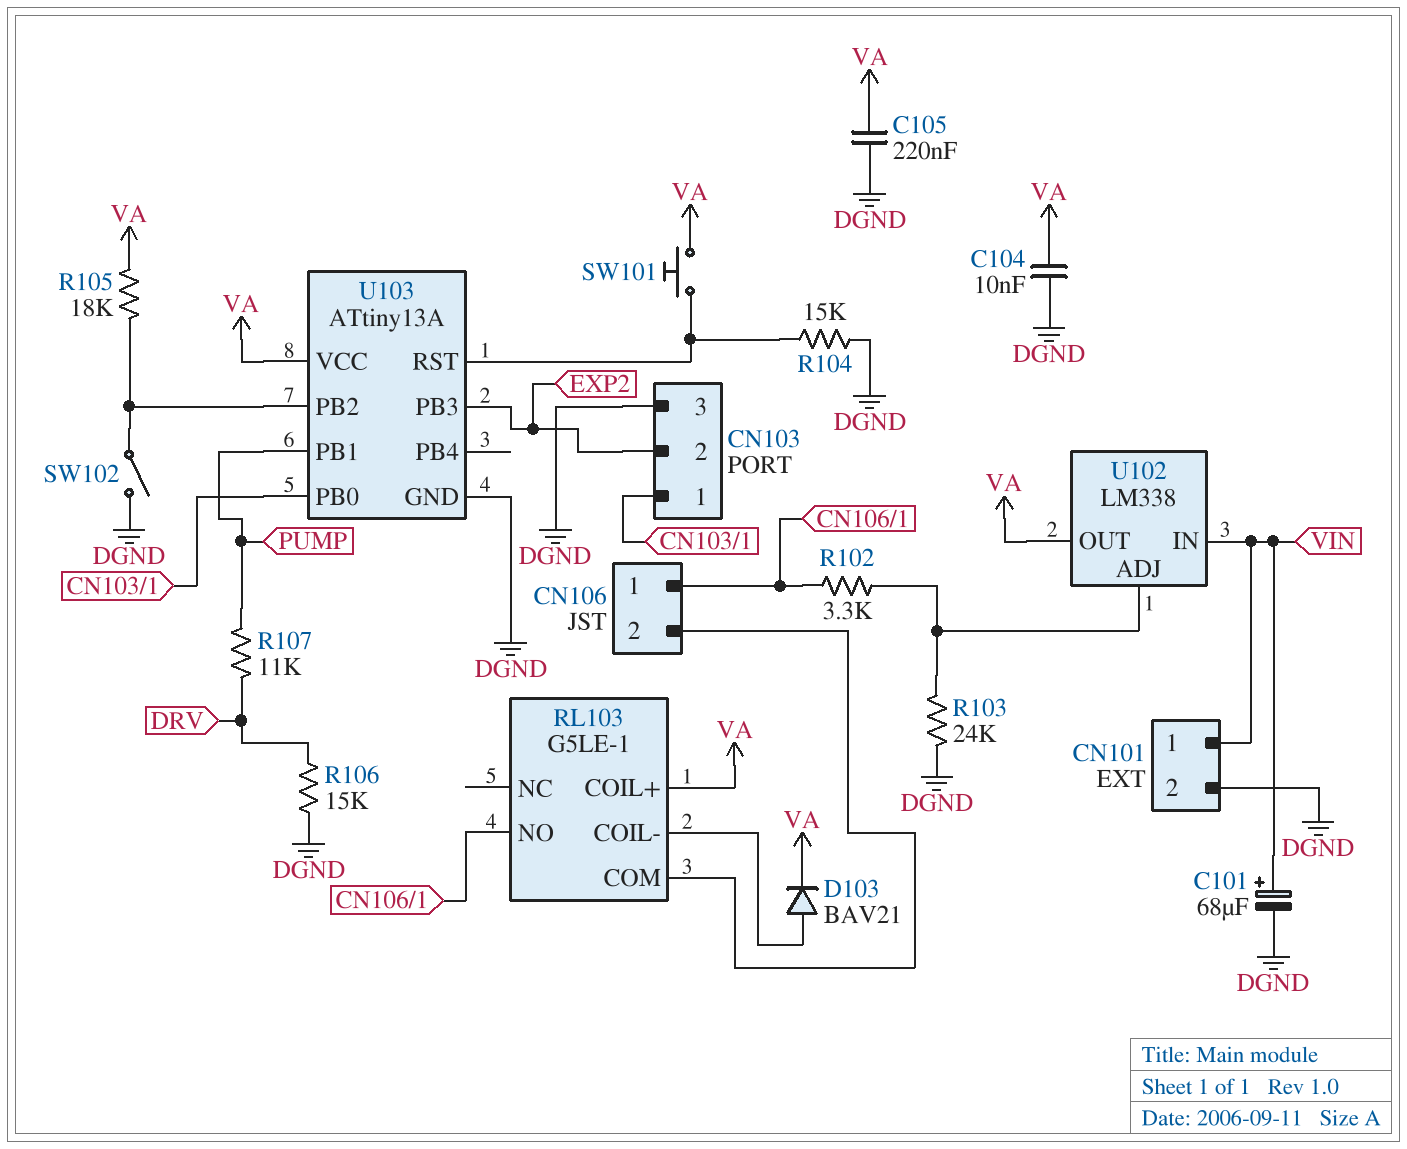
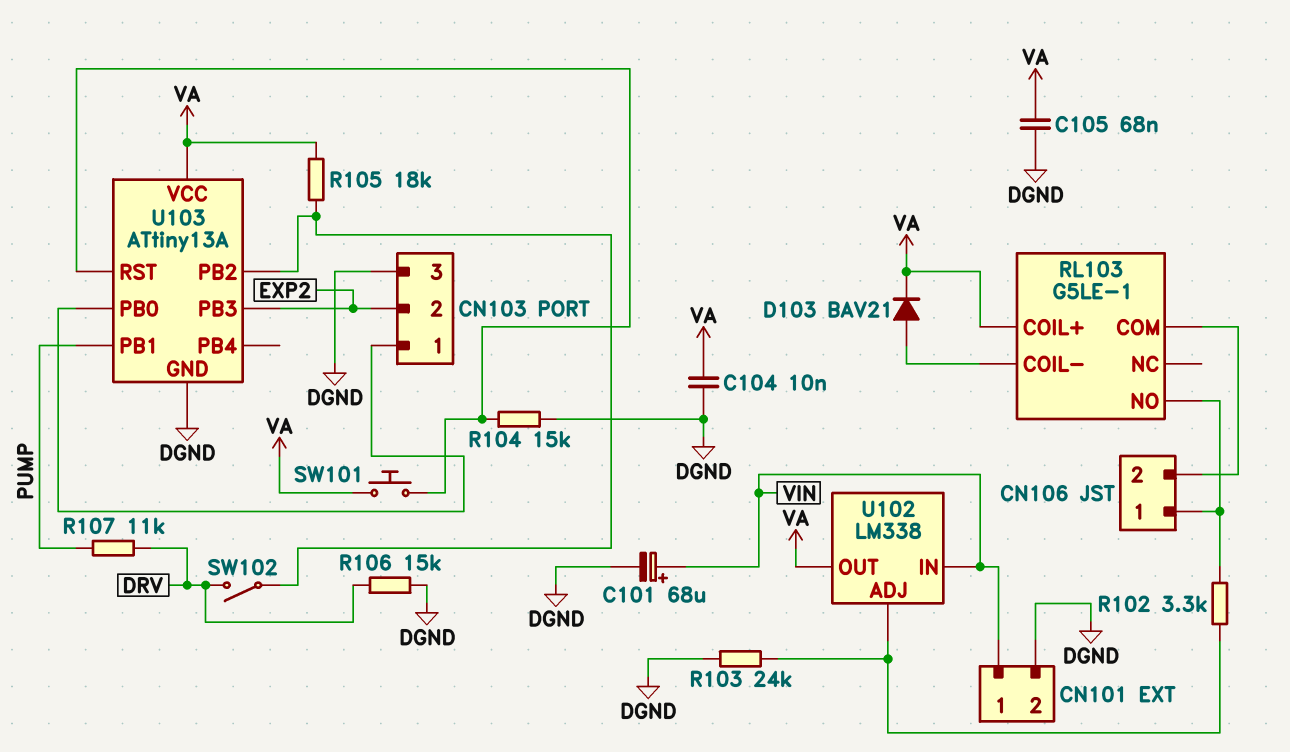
C105: 220nF (DGND, VA) -> 68nF (DGND, VA)
SW102: switch (DGND, U103/PB2) -> switch (DRV, U103/PB2)

